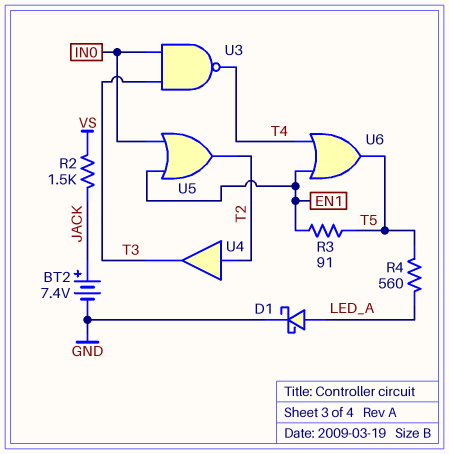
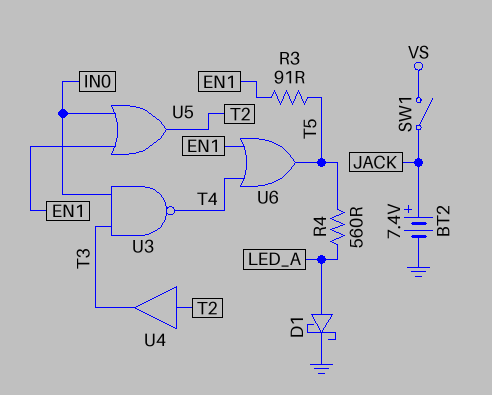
R2: 1.5k (JACK, VS) -> none
SW1: none -> switch (JACK, VS)

